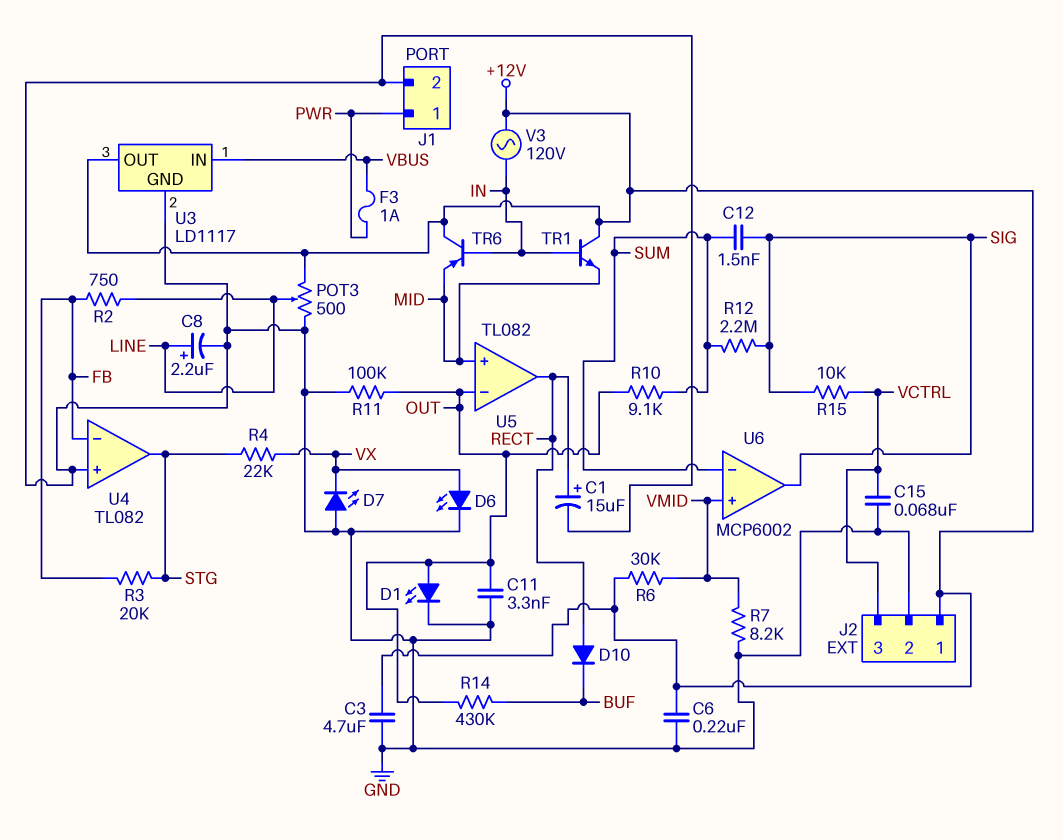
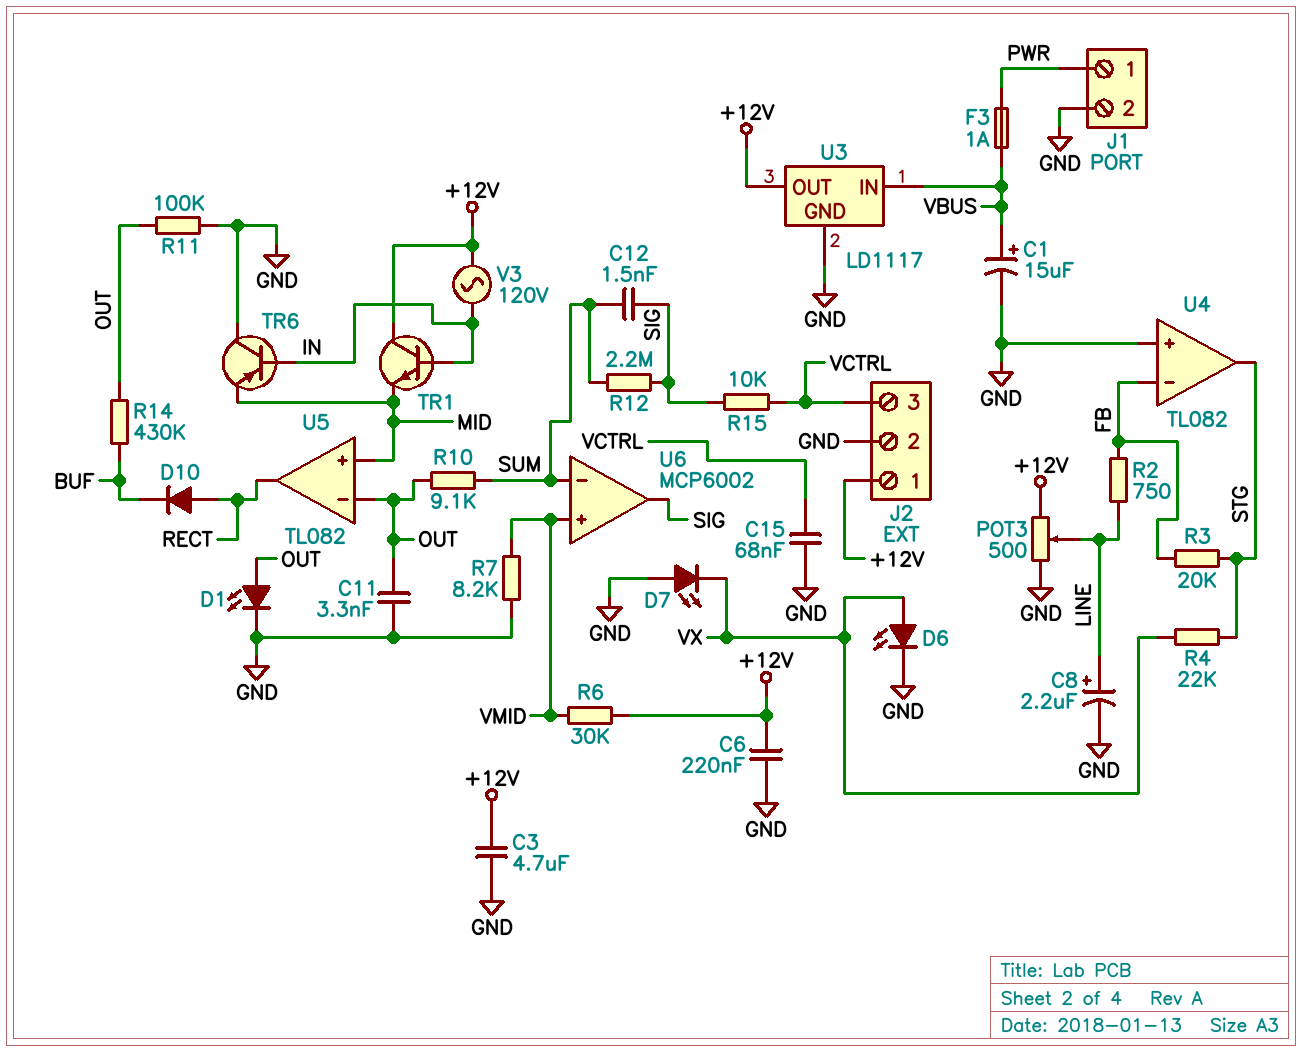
C1: 15uF (plus RECT, minus GND) -> 15uF (plus VBUS, minus GND)
TR6: PNP (B IN, C +12V, E MID) -> PNP (B IN, C GND, E MID)

